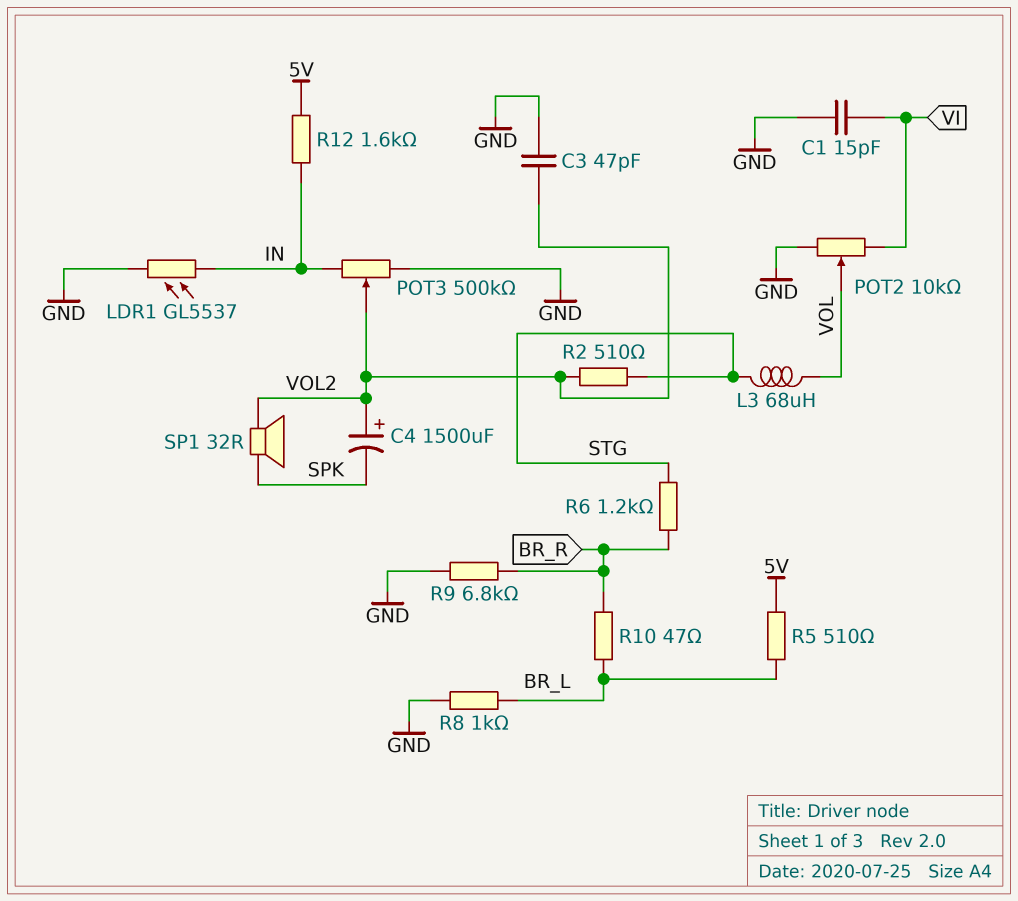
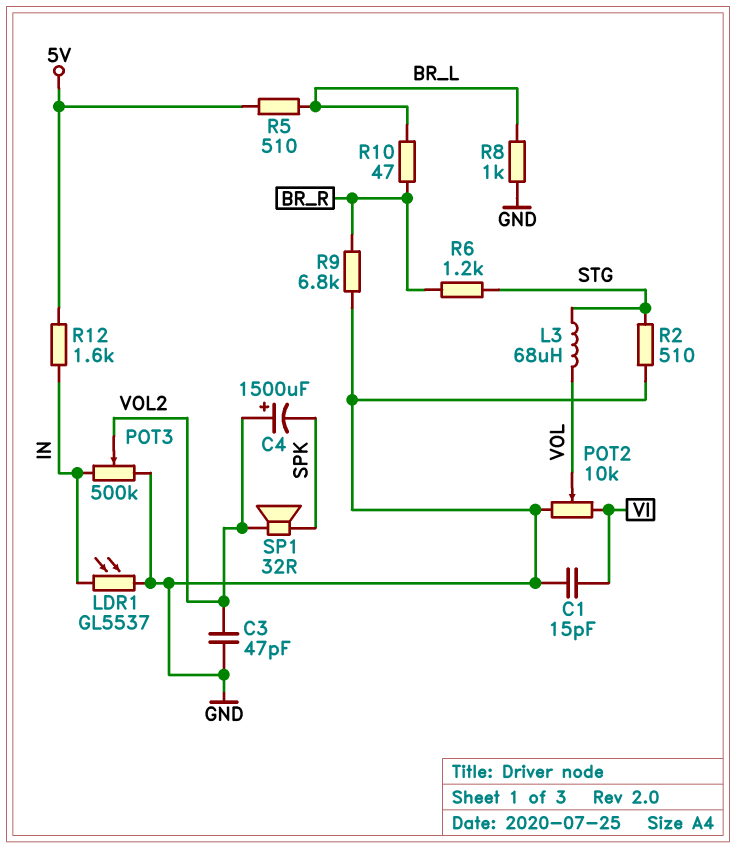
R2: 510 (STG, VOL2) -> 510 (GND, STG)

